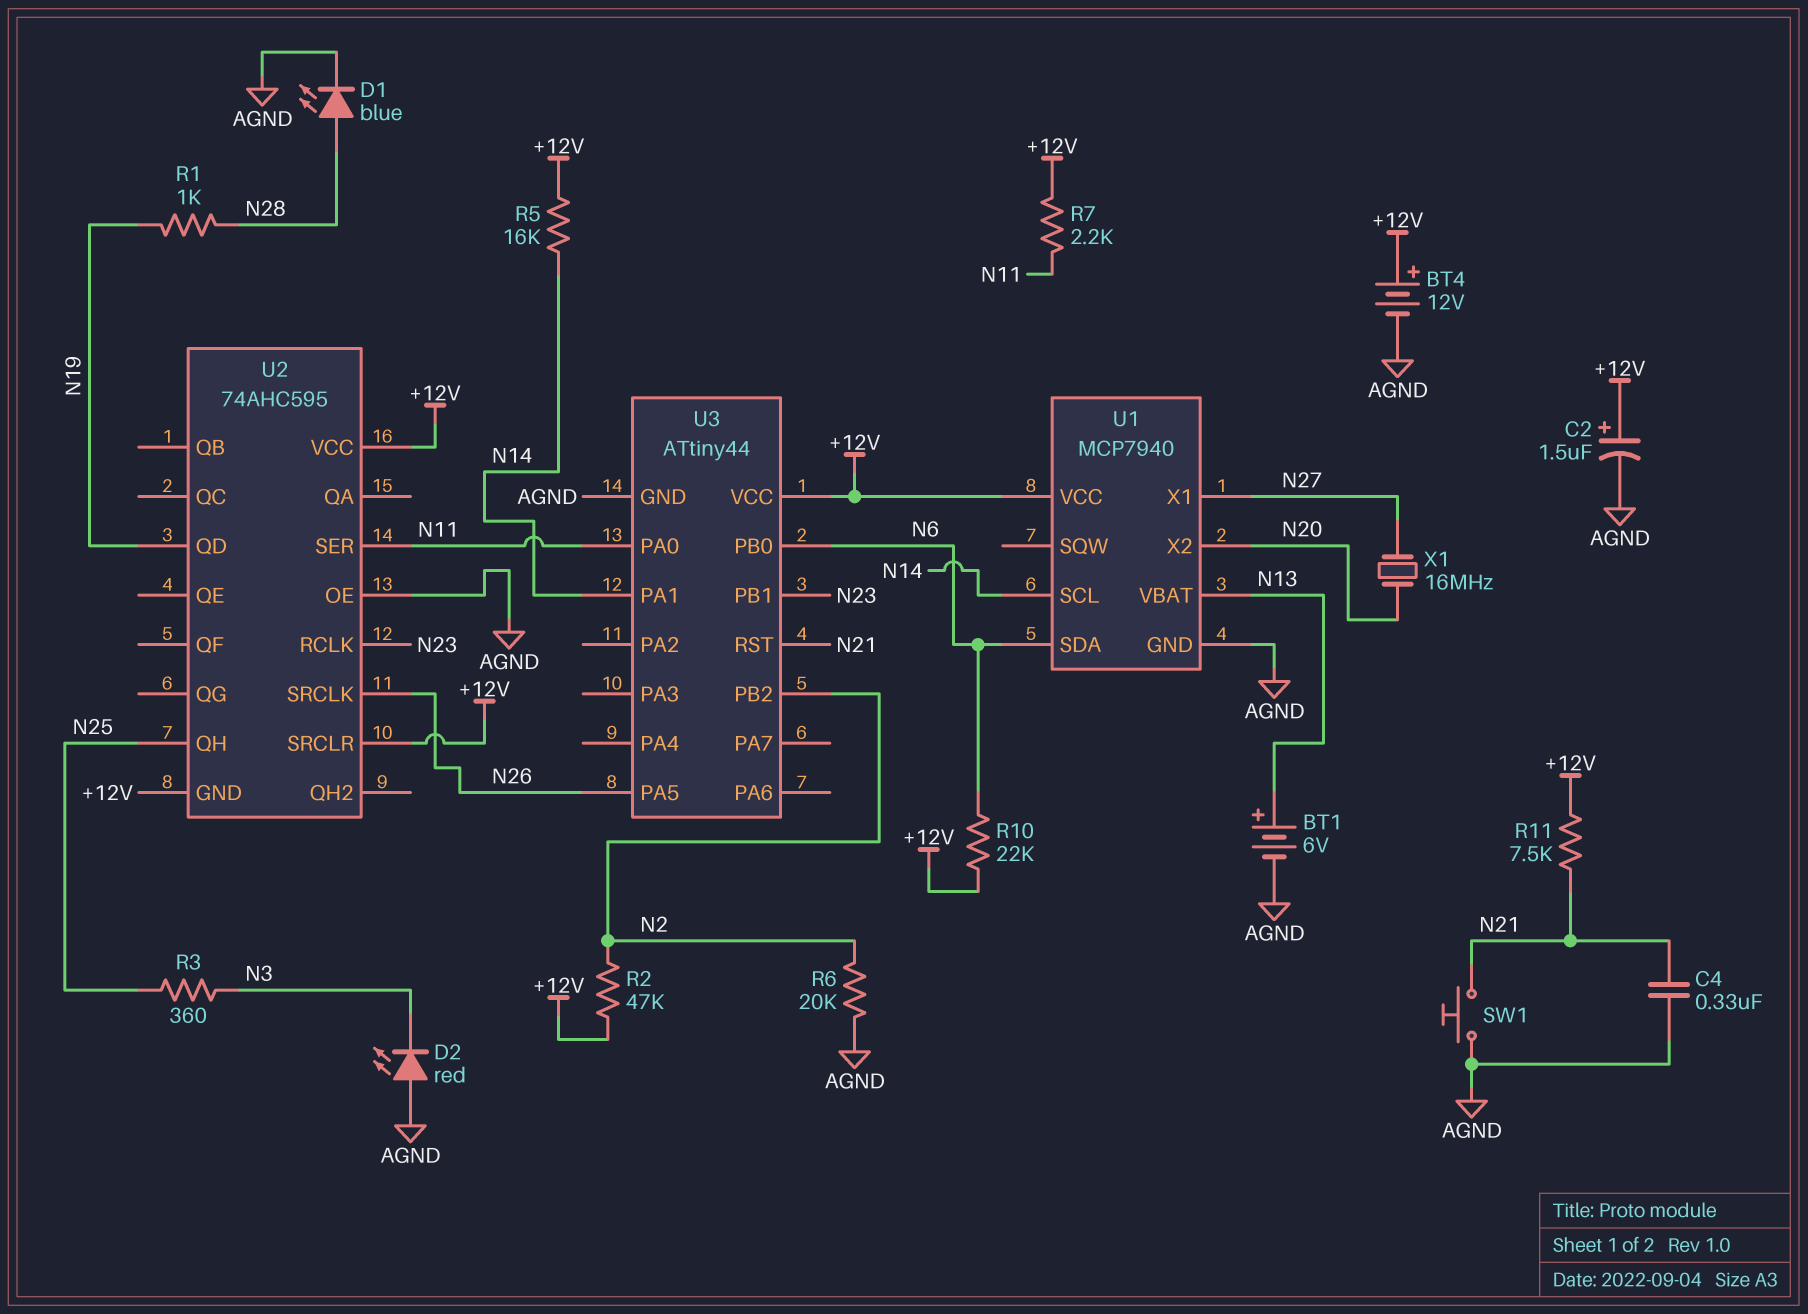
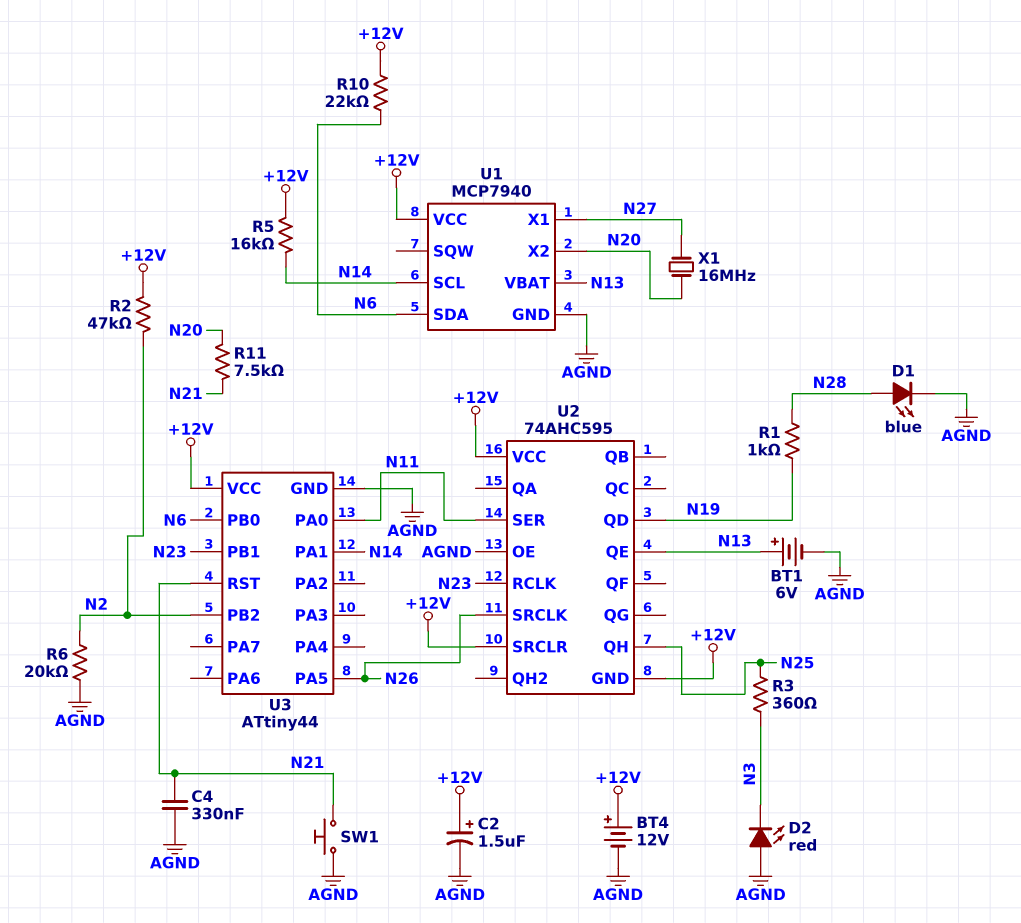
R7: 2.2k (+12V, N11) -> none
R11: 7.5k (+12V, N21) -> 7.5k (N20, N21)
U2 pin QE: none -> N13

